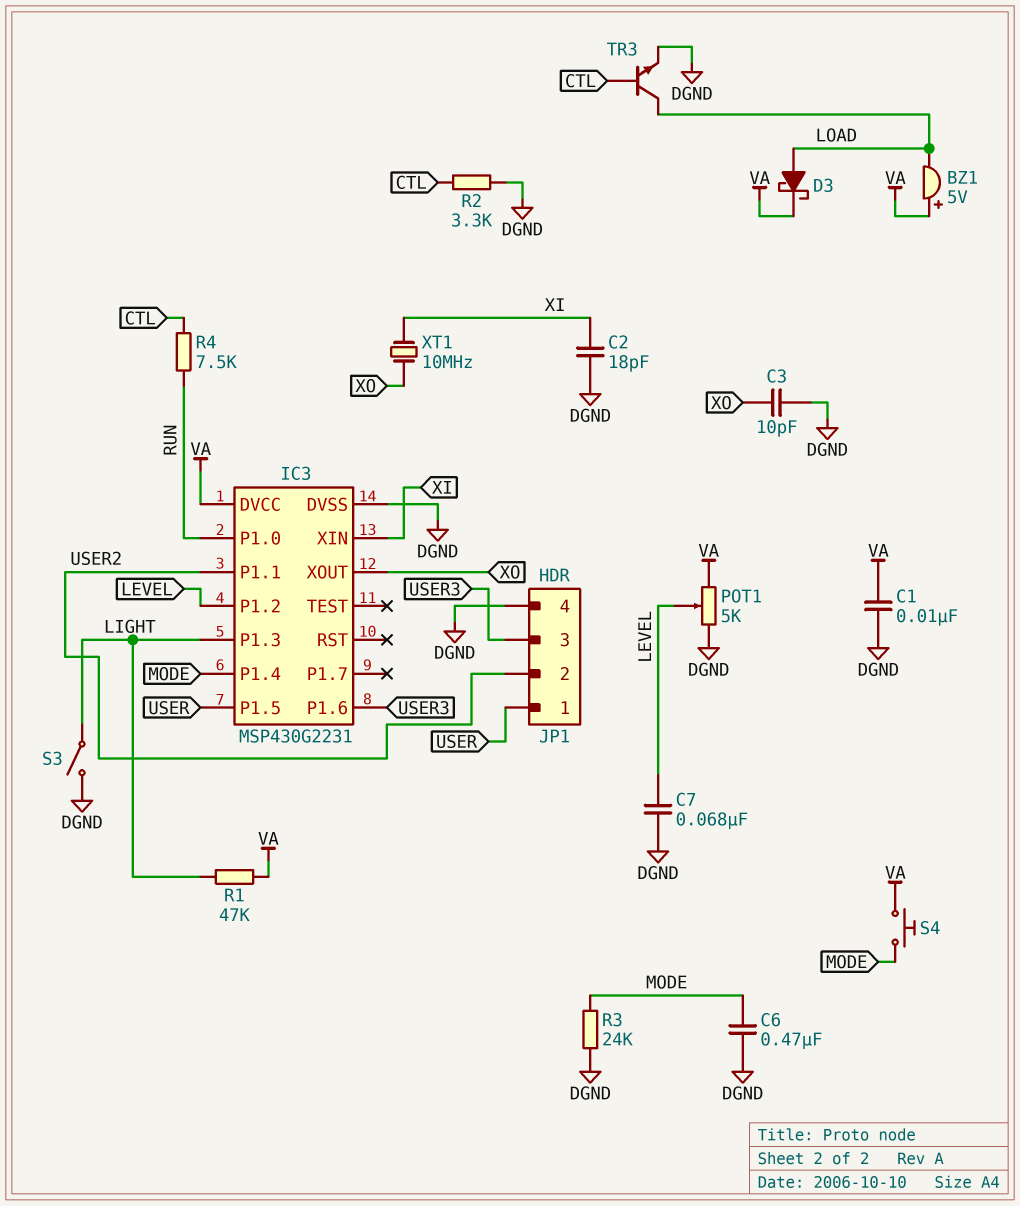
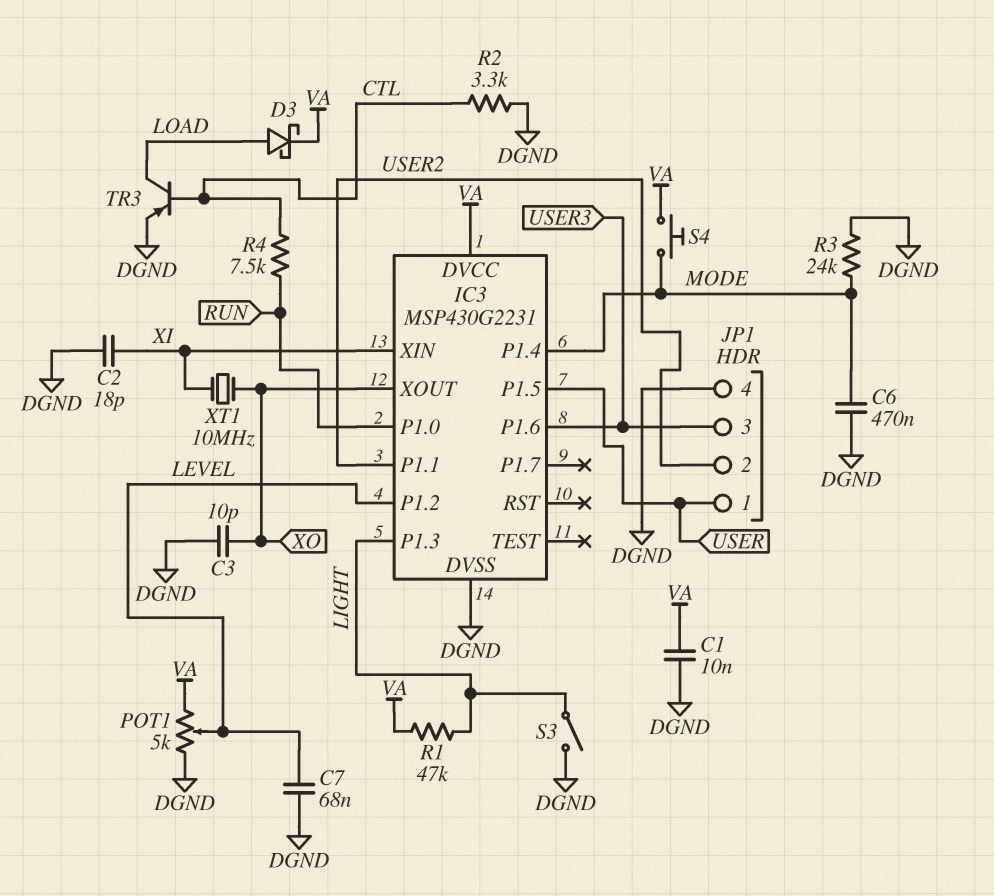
BZ1: buzzer 5V (plus VA, minus LOAD) -> none
TR3: NPN (B CTL, C LOAD, E DGND) -> PNP (B CTL, C LOAD, E DGND)

